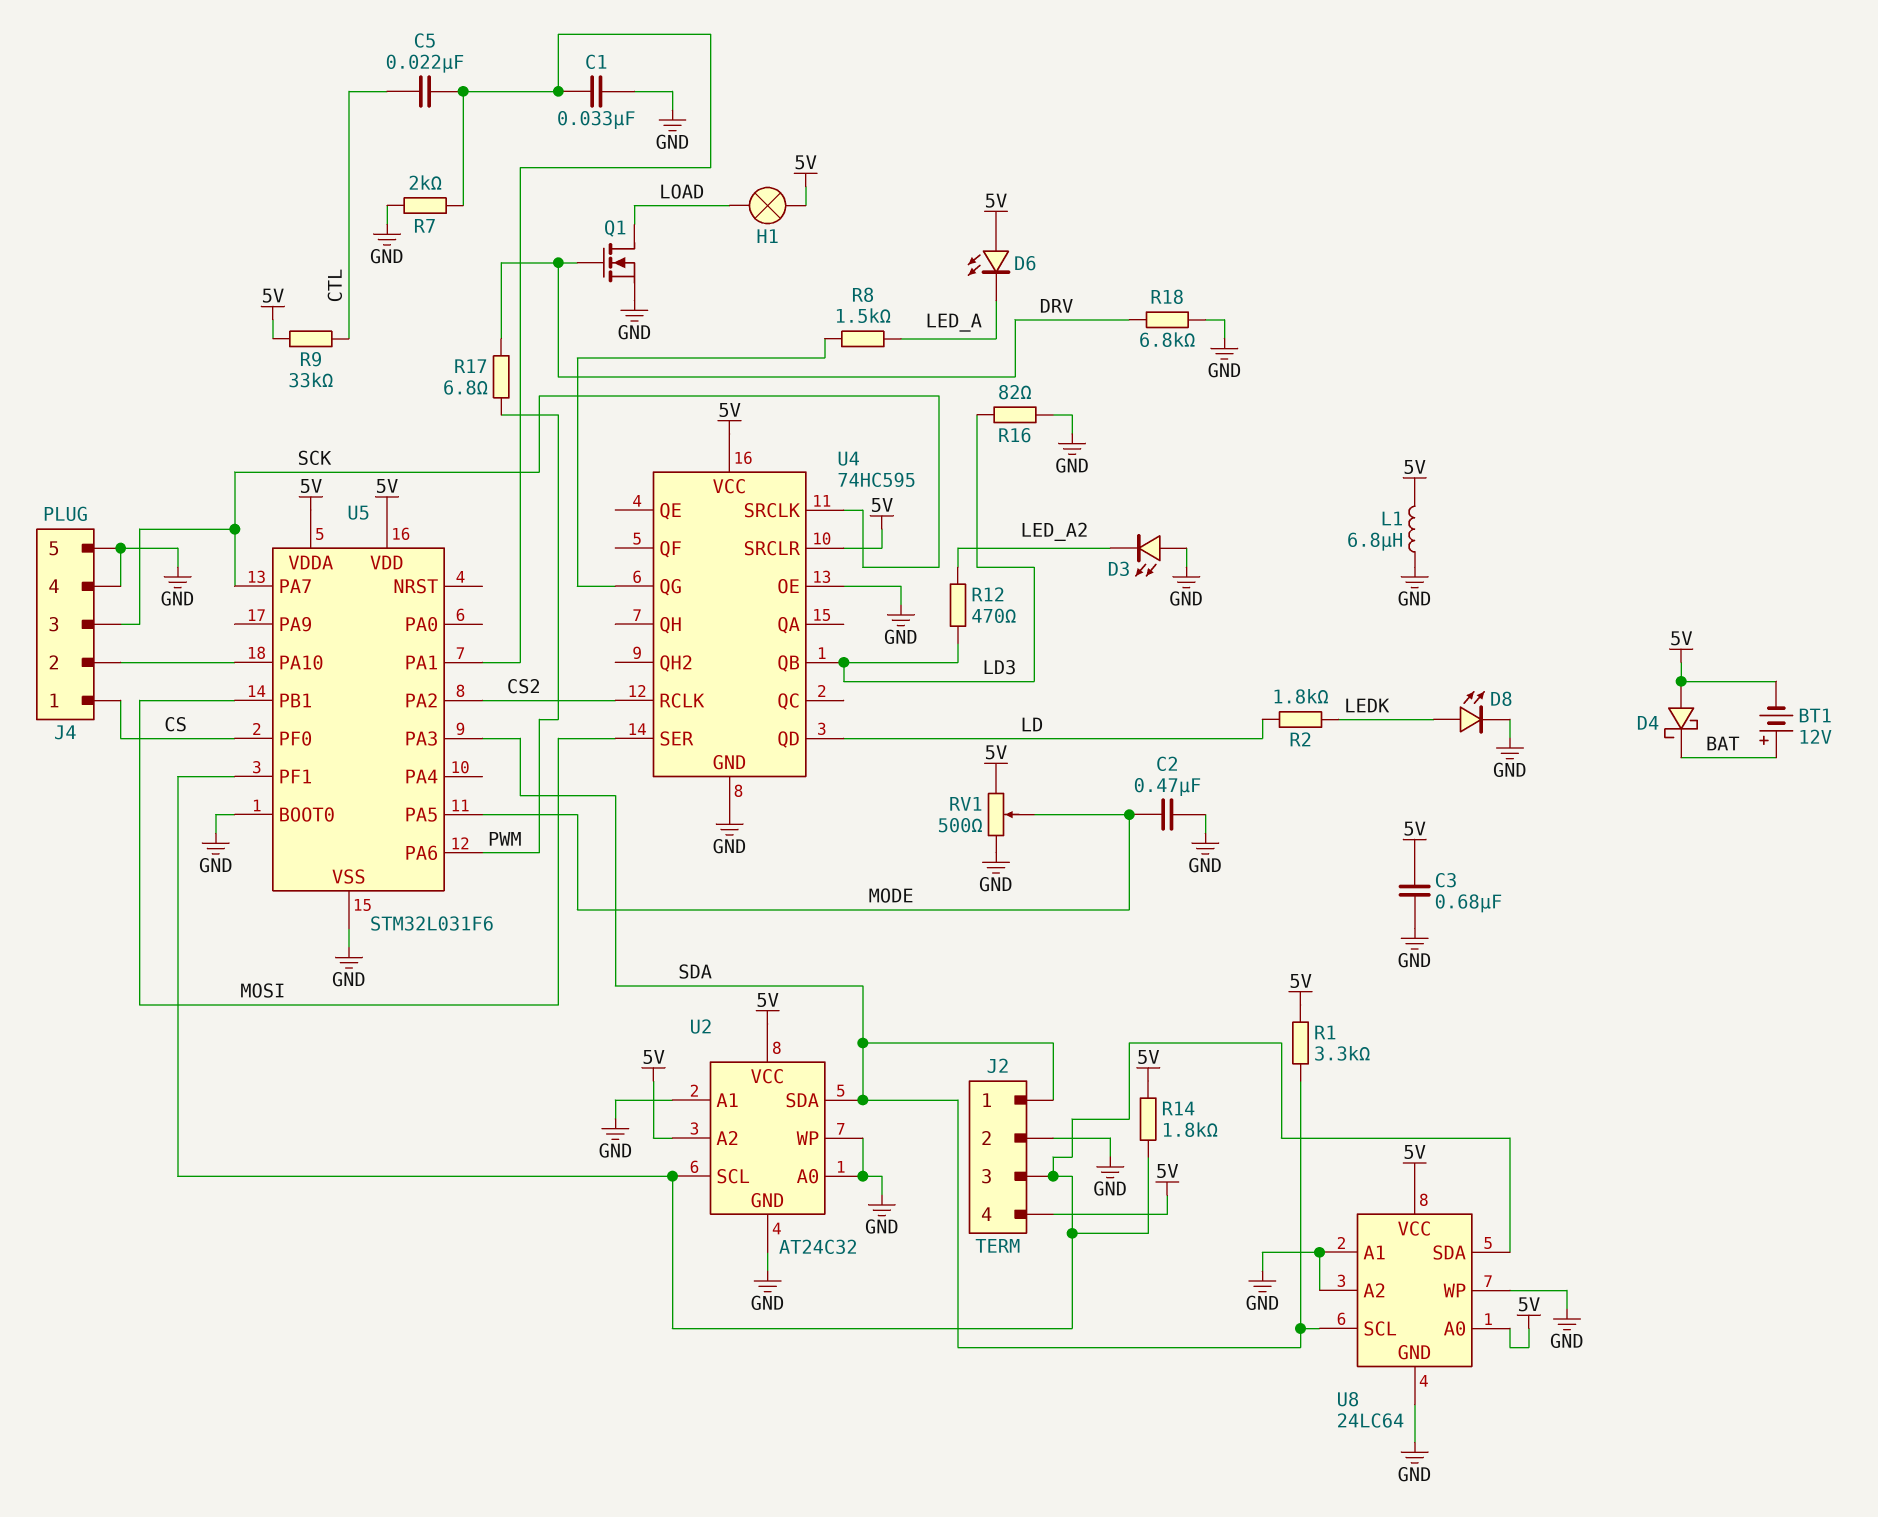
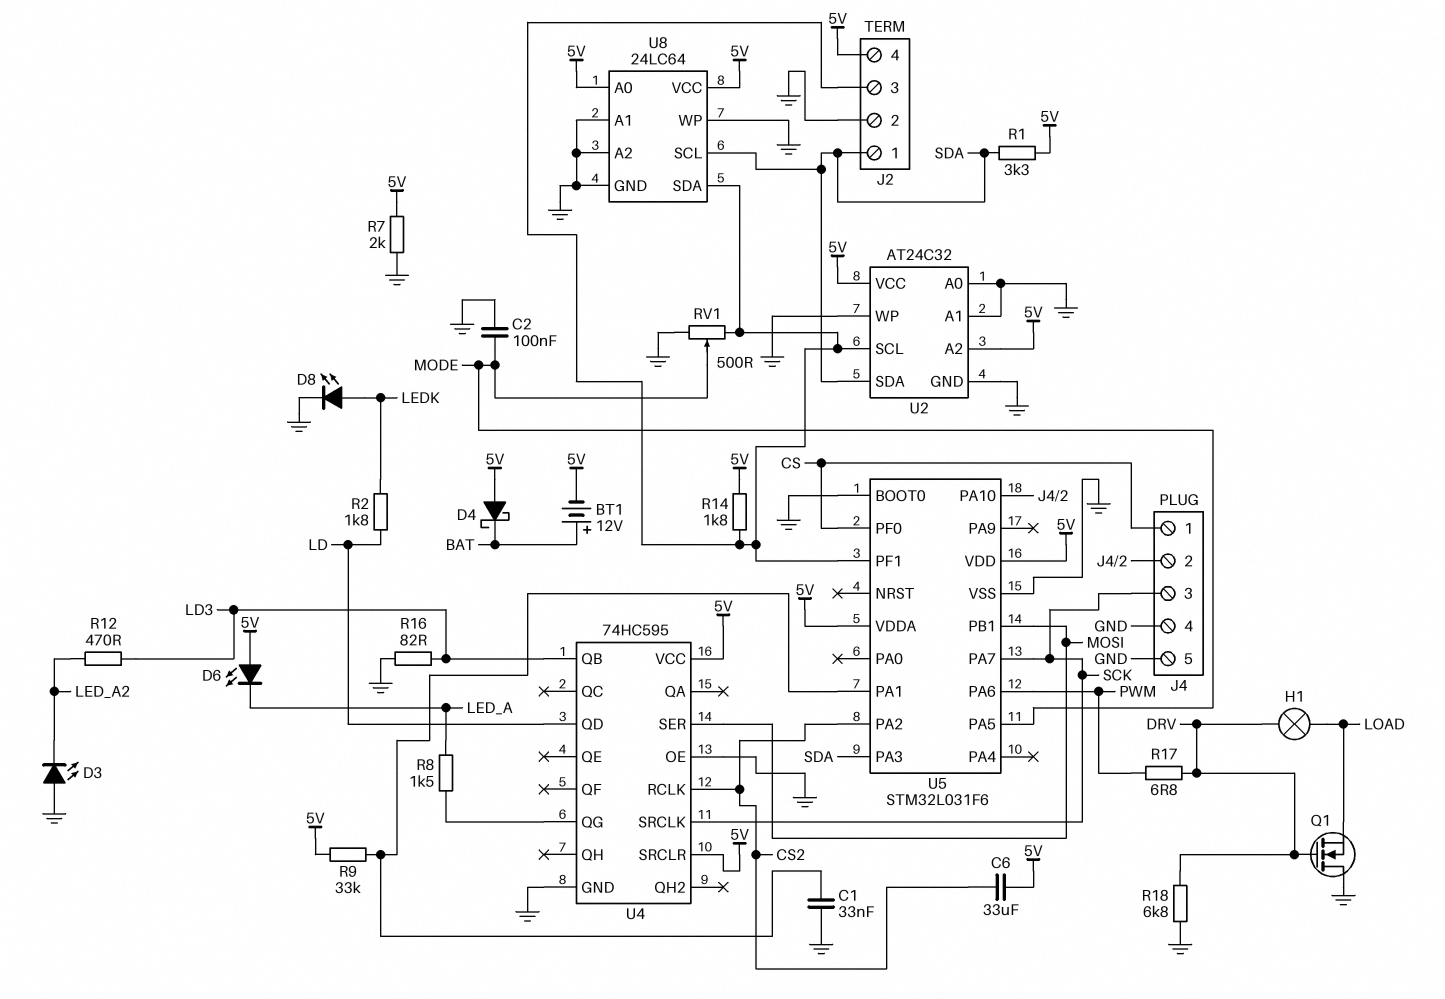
C2: 470nF (GND, MODE) -> 100nF (GND, MODE)
C3: 680nF (5V, GND) -> none
C5: 22nF (CTL, U5/PA1) -> none
C6: none -> 33uF (5V, CS2)
H1: lamp (5V, LOAD) -> lamp (DRV, LOAD)
L1: 6.8uH (5V, GND) -> none
Q1: NMOS (G DRV, D LOAD, S GND) -> NMOS (G DRV, D GND, S LOAD)
R7: 2k (GND, U5/PA1) -> 2k (5V, GND)
R9: 33k (5V, CTL) -> 33k (5V, U5/PA1)
RV1: 500 (5V, GND, wiper MODE) -> 500 (GND, J2/3, wiper MODE)

